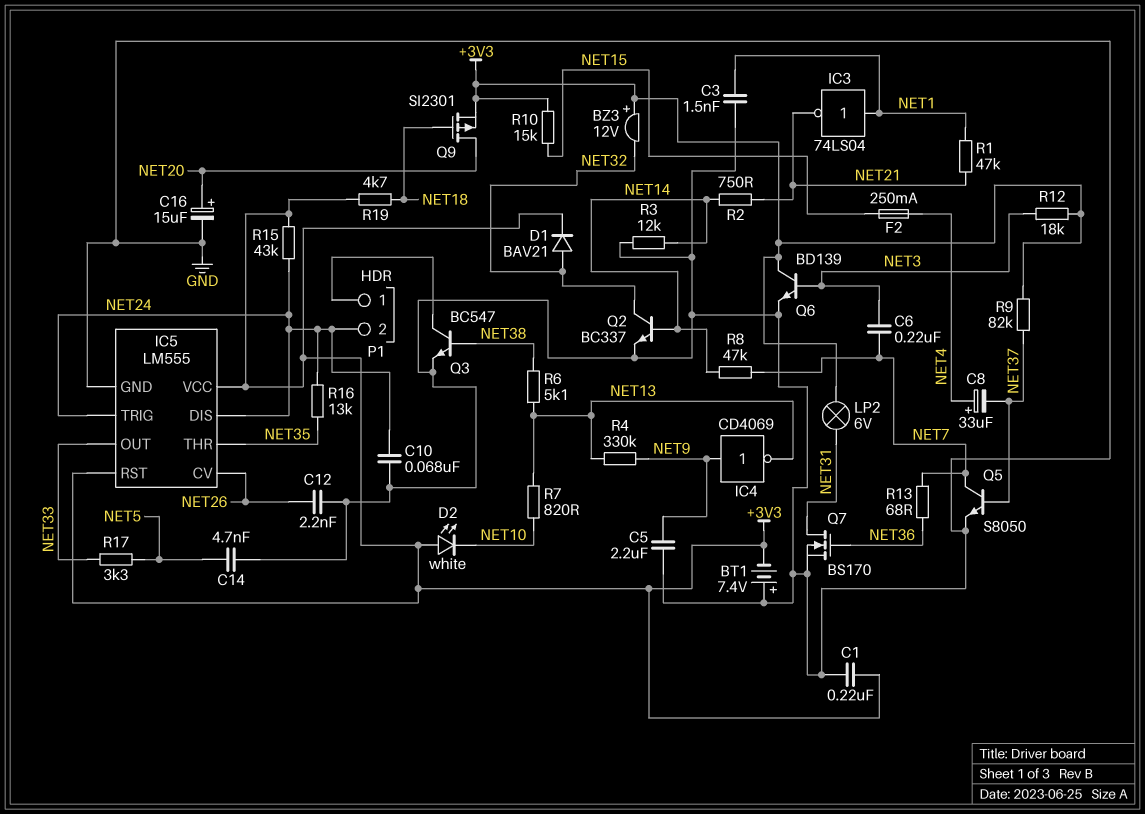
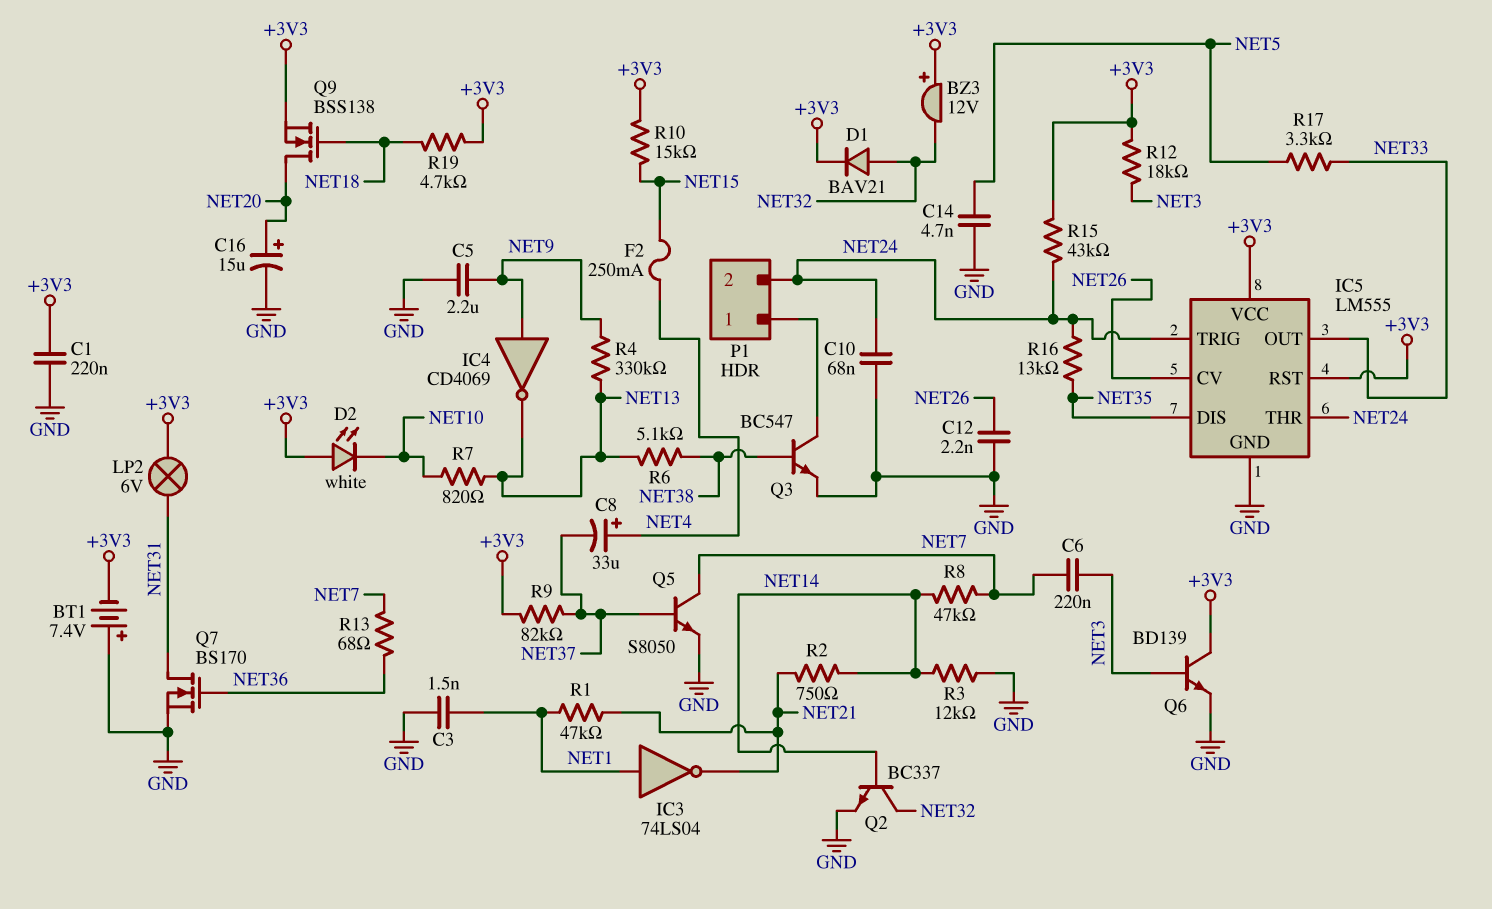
IC5 pin DIS: NET24 -> NET35
IC5 pin THR: NET35 -> NET24
Q9: PMOS SI2301 (G NET18, D NET20, S +3V3) -> NMOS BSS138 (G NET18, D NET20, S +3V3)

